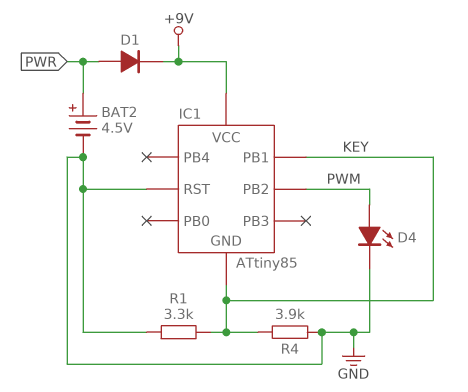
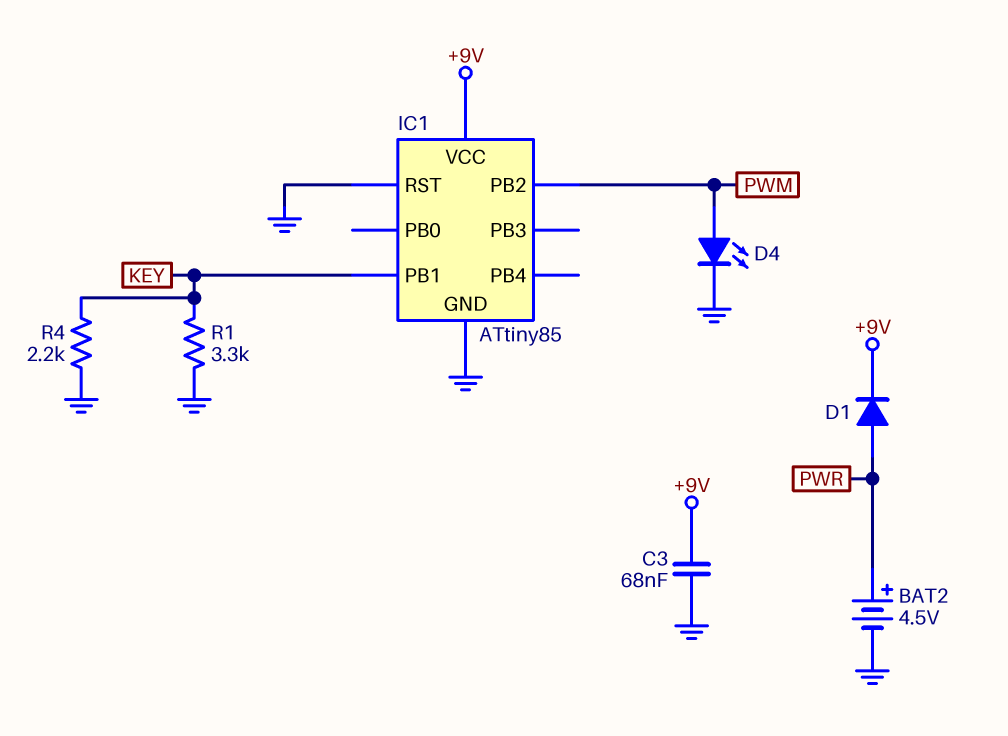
C3: none -> 68nF (+9V, GND)
IC1 pin GND: KEY -> GND
R4: 3.9k (GND, KEY) -> 2.2k (GND, KEY)

